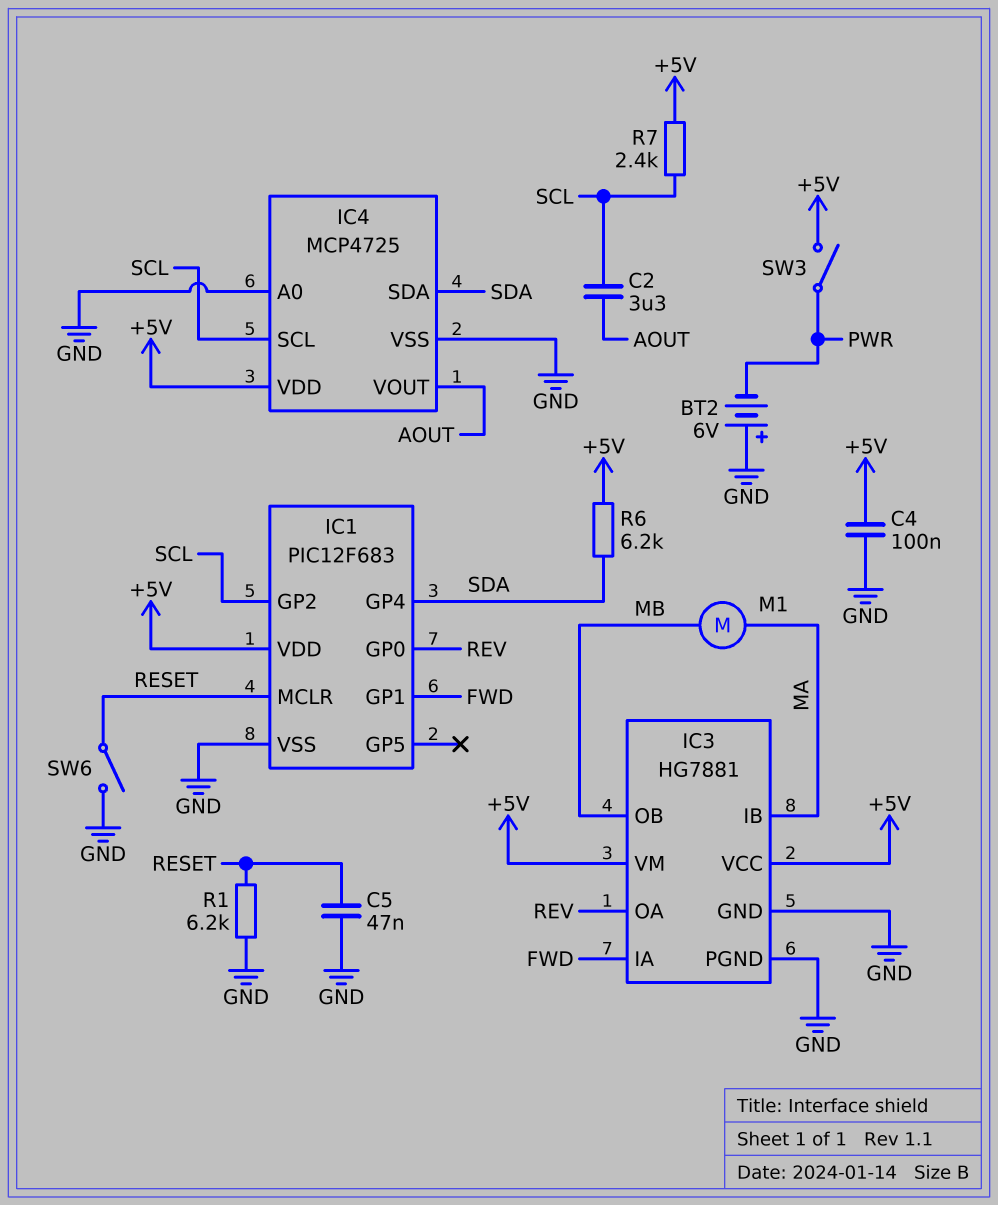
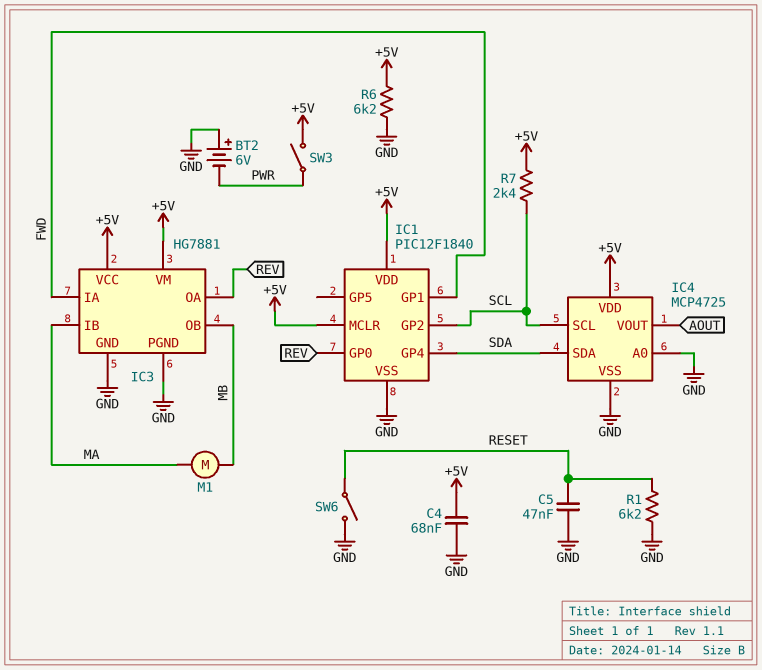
C2: 3.3uF (AOUT, SCL) -> none
C4: 100nF (+5V, GND) -> 68nF (+5V, GND)
IC1: PIC12F683 -> PIC12F1840
IC1 pin MCLR: RESET -> +5V
R6: 6.2k (+5V, SDA) -> 6.2k (+5V, GND)

